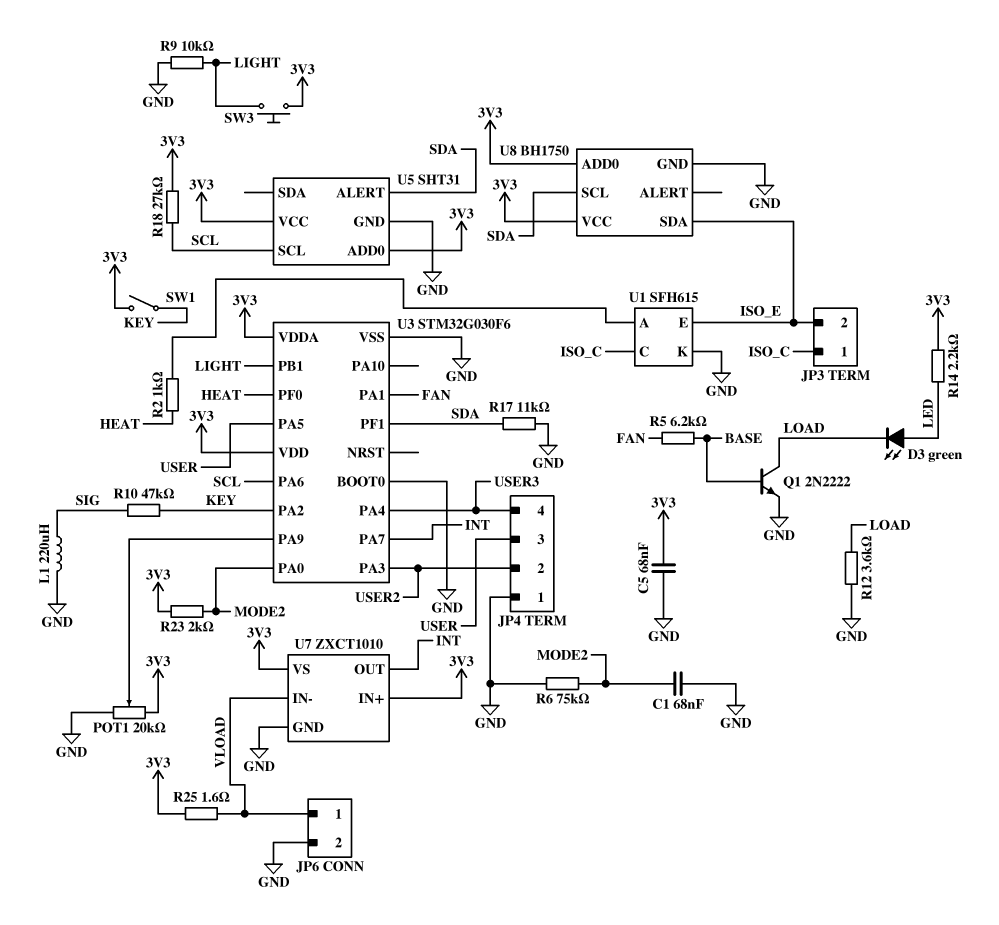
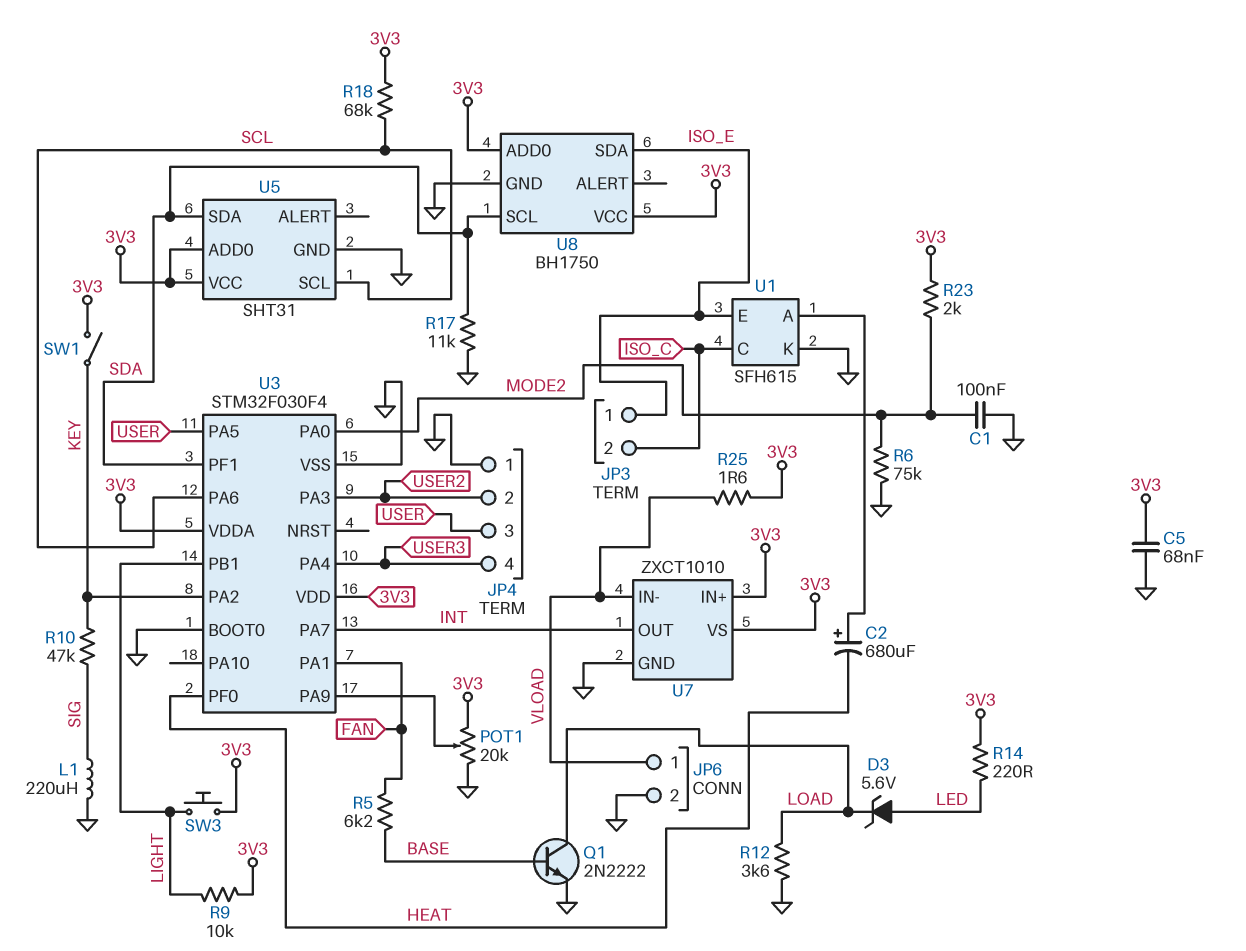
C1: 68nF (GND, MODE2) -> 100nF (GND, MODE2)
C2: none -> 680uF (plus U1/A, minus HEAT)
D3: LED green (A LED, K LOAD) -> zener 5.6V (A LED, K LOAD)
JP3 pin 1: ISO_C -> ISO_E
JP3 pin 2: ISO_E -> ISO_C
R2: 1k (HEAT, U1/A) -> none
R9: 10k (GND, LIGHT) -> 10k (3V3, LIGHT)
R14: 2.2k (3V3, LED) -> 220 (3V3, LED)
R18: 27k (3V3, SCL) -> 68k (3V3, SCL)
U3: STM32G030F6 -> STM32F030F4
U5 pin ALERT: SDA -> none
U5 pin SDA: none -> SDA

